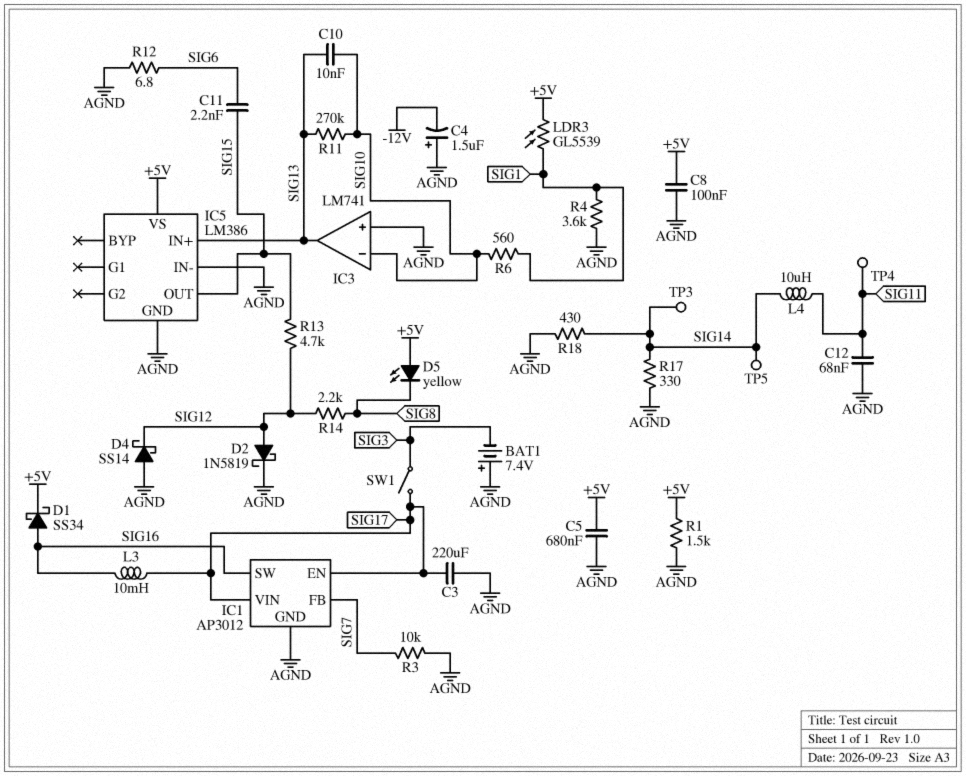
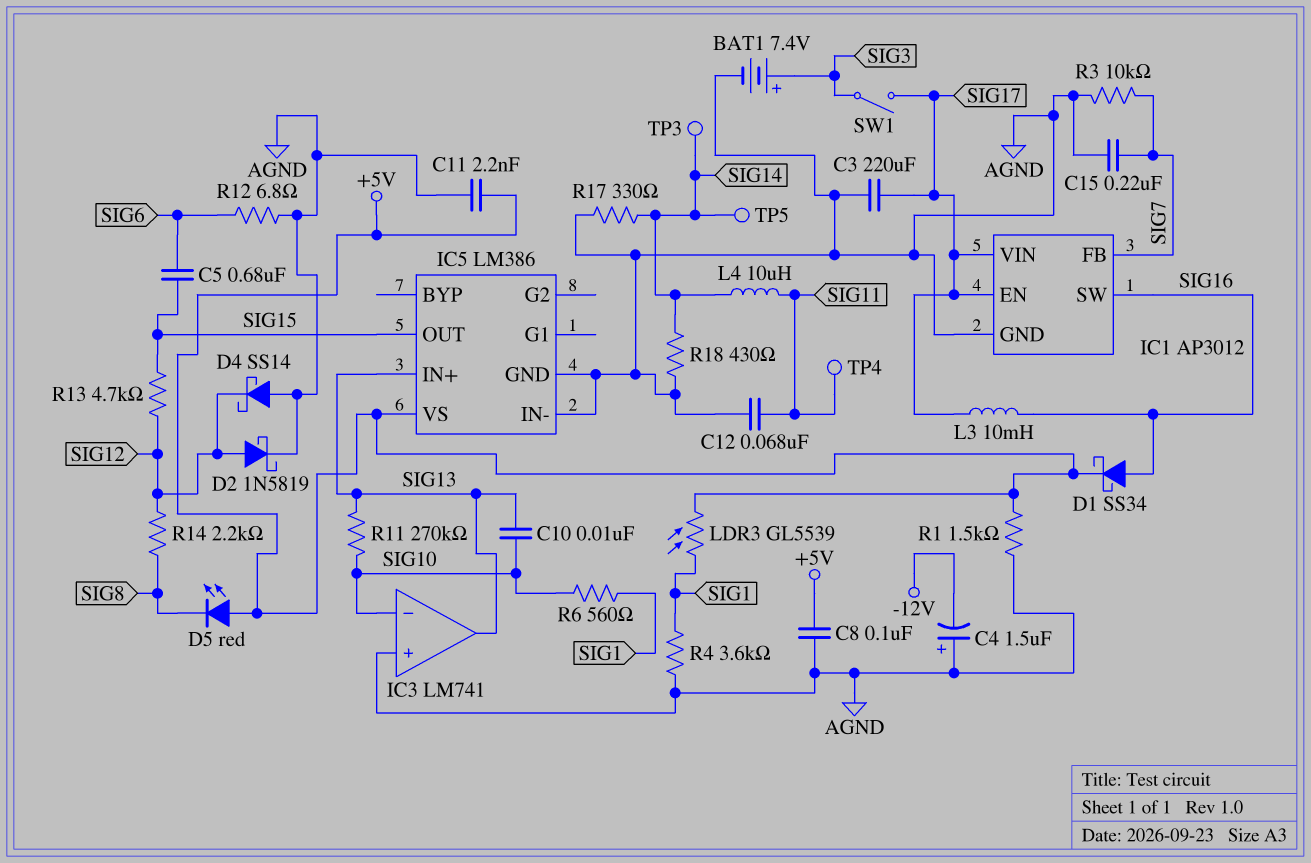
BAT1: 7.4V (plus AGND, minus SIG3) -> 7.4V (plus SIG3, minus AGND)
C5: 680nF (+5V, AGND) -> 680nF (SIG6, SIG15)
C11: 2.2nF (SIG6, SIG15) -> 2.2nF (+5V, AGND)
C15: none -> 220nF (AGND, SIG7)
D5: LED yellow (A +5V, K SIG8) -> LED red (A +5V, K SIG8)

